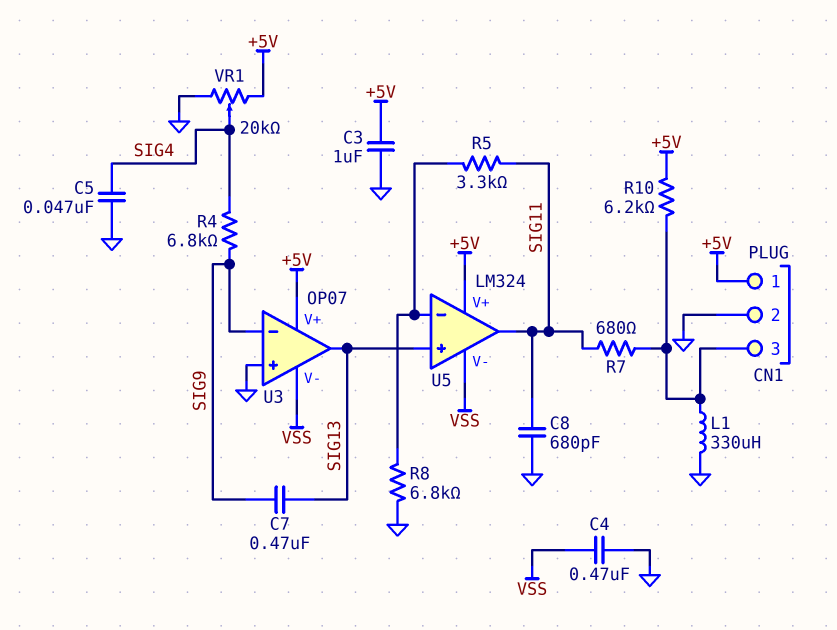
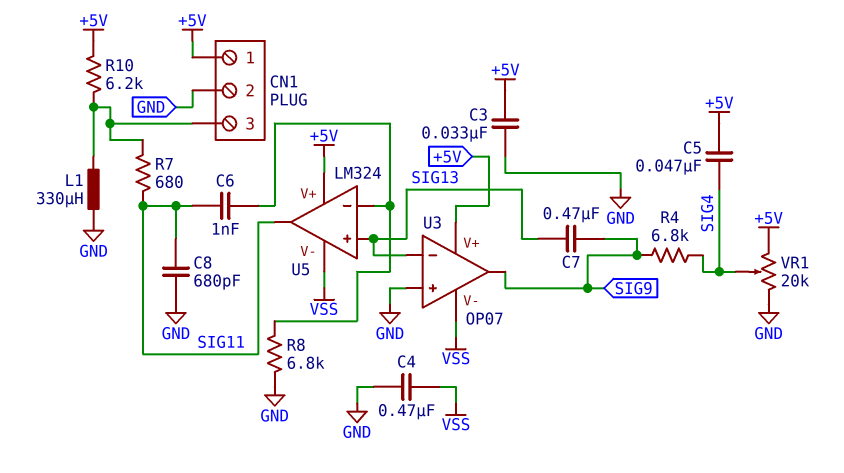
C3: 1uF (+5V, GND) -> 33nF (+5V, GND)
C5: 47nF (GND, SIG4) -> 47nF (+5V, SIG4)
C6: none -> 1nF (SIG11, U5/in-)
R5: 3.3k (SIG11, U5/in-) -> none
U3 pin in-: SIG9 -> SIG13
U3 pin out: SIG13 -> SIG9

